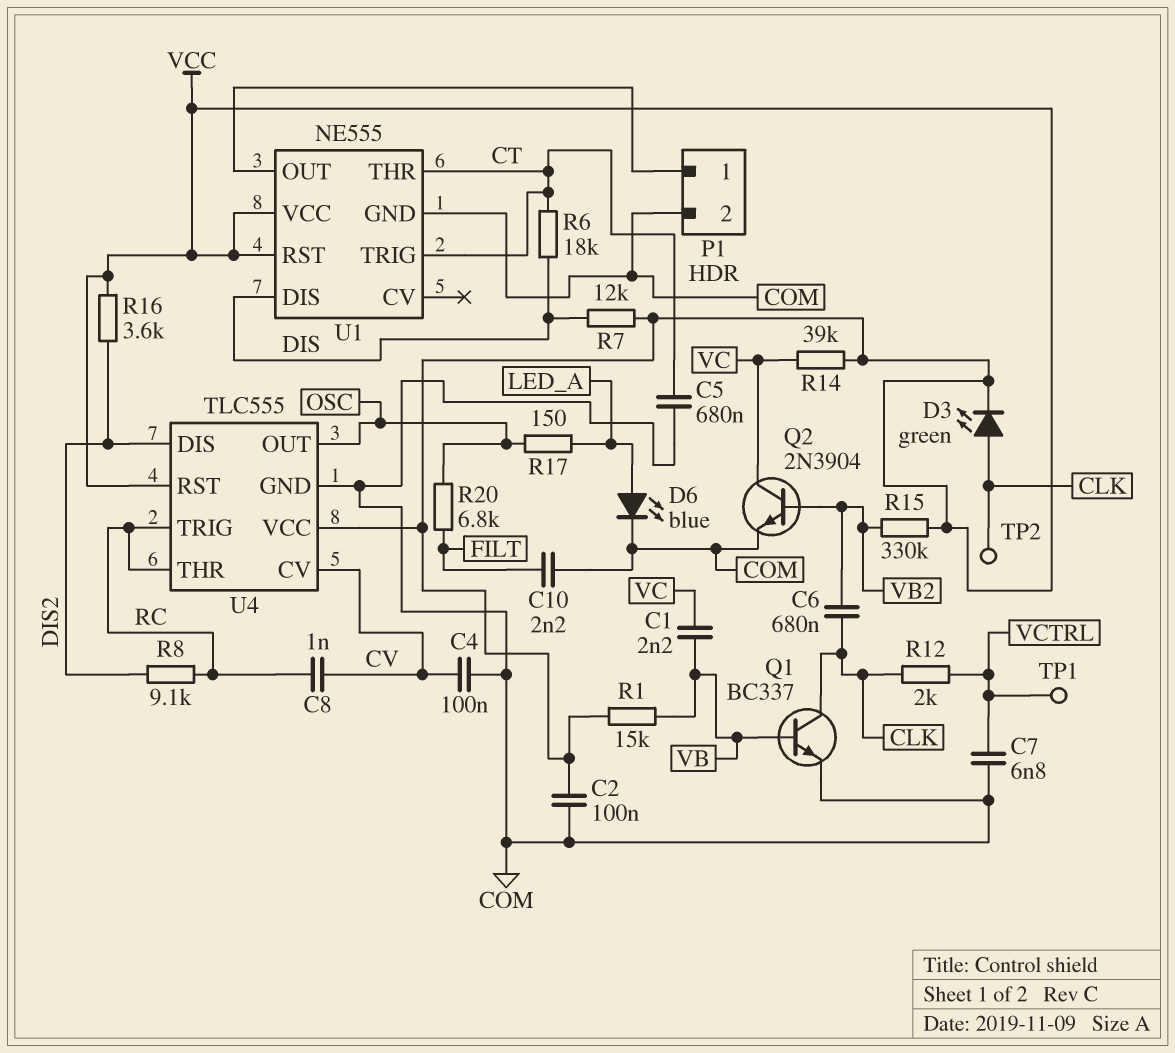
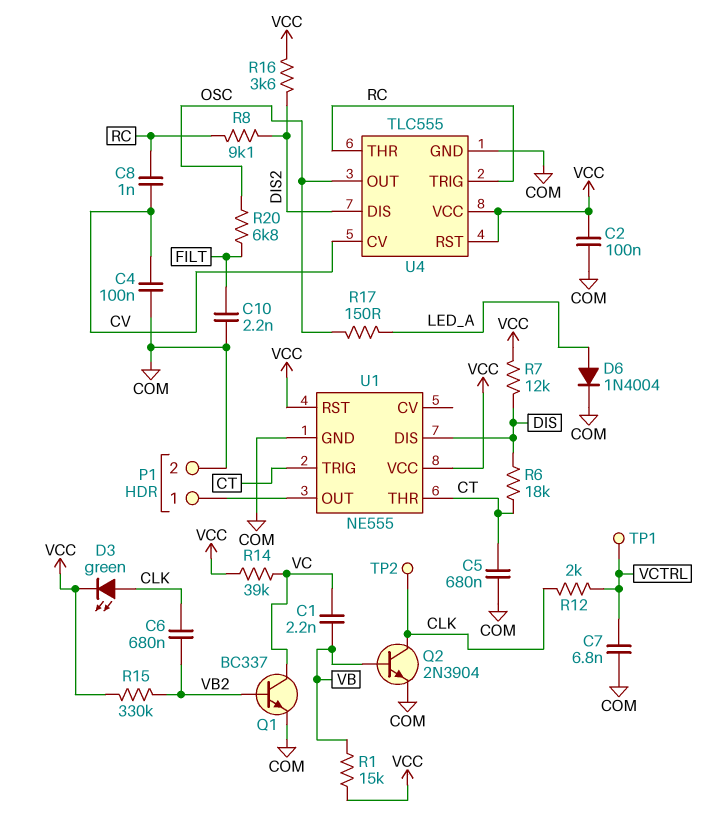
D6: LED blue (A LED_A, K COM) -> diode 1N4004 (A LED_A, K COM)
Q1: NPN BC337 (B VB, C CLK, E COM) -> NPN BC337 (B VB2, C VC, E COM)
Q2: NPN 2N3904 (B VB2, C VC, E COM) -> NPN 2N3904 (B VB, C CLK, E COM)

